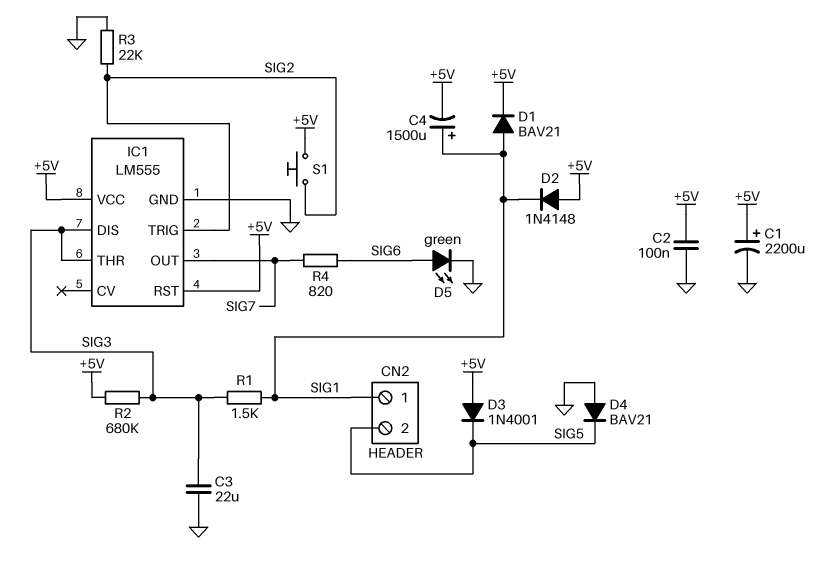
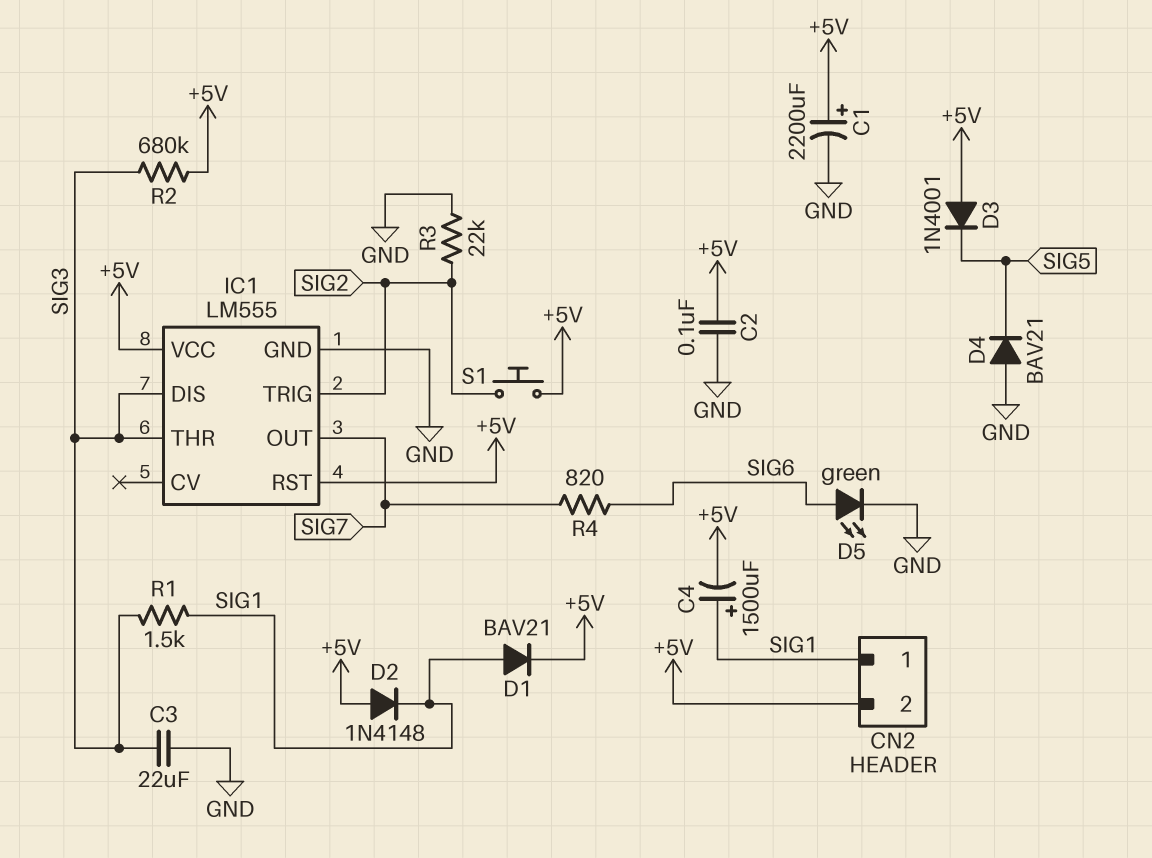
CN2 pin 2: SIG5 -> +5V

